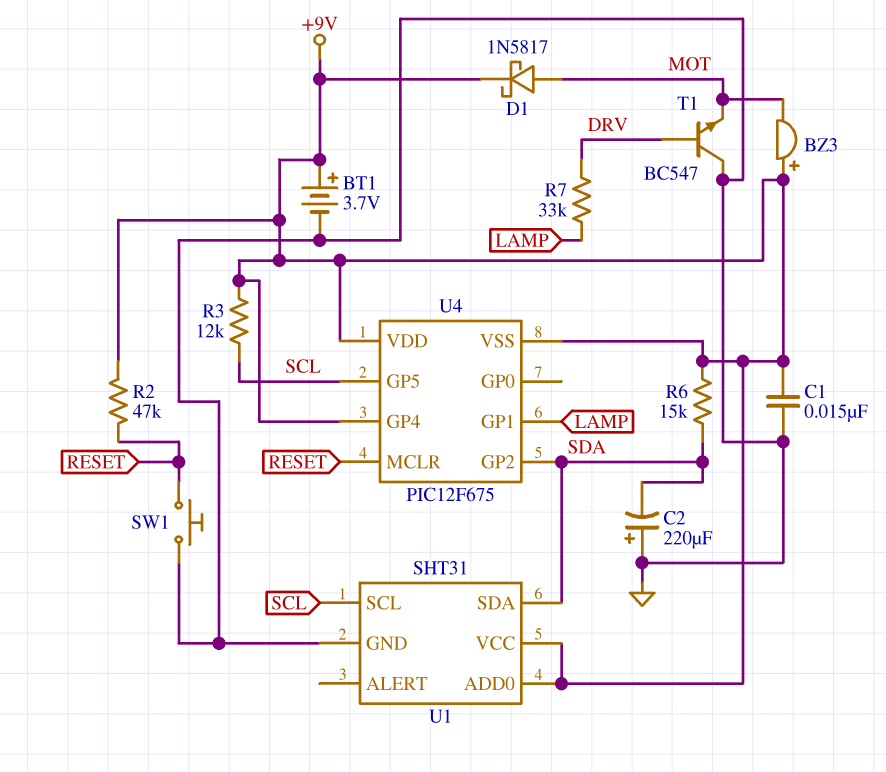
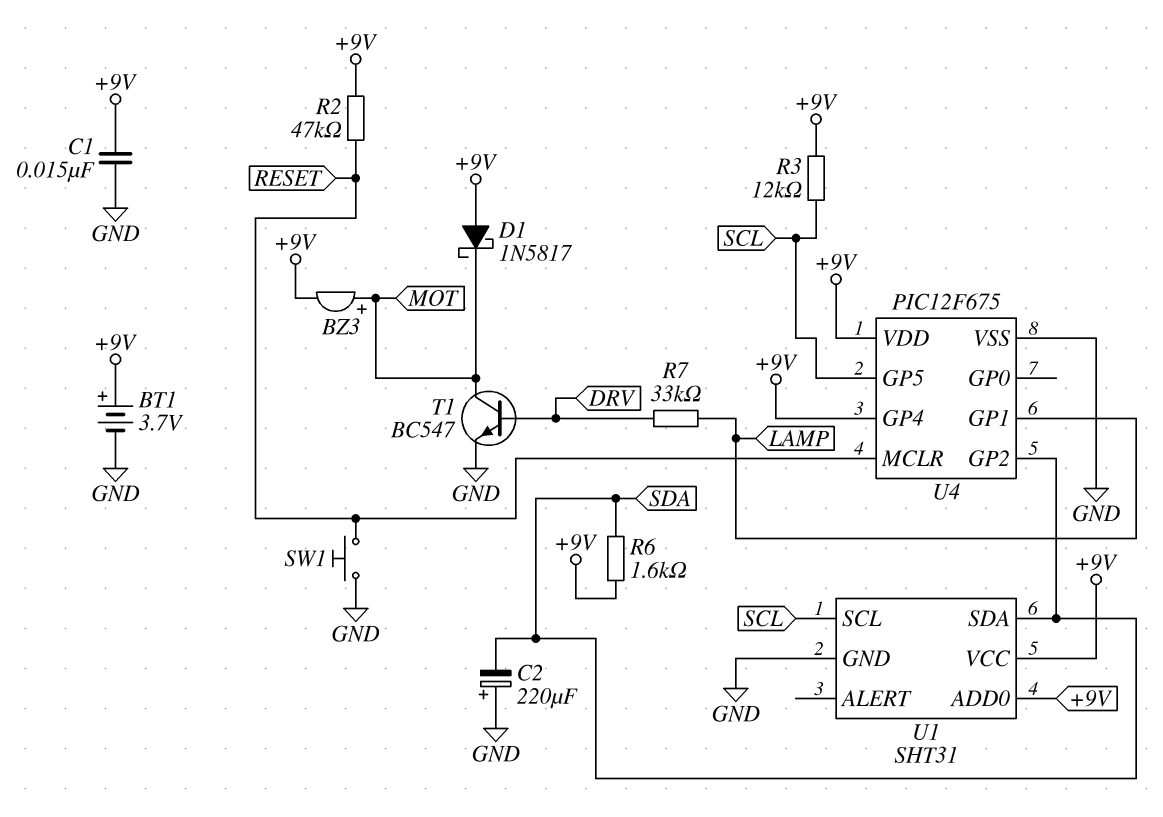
BZ3: buzzer (plus +9V, minus MOT) -> buzzer (plus MOT, minus +9V)
D1: schottky 1N5817 (A MOT, K +9V) -> schottky 1N5817 (A +9V, K MOT)
R6: 15k (+9V, SDA) -> 1.6k (+9V, SDA)
T1: NPN BC547 (B DRV, C GND, E MOT) -> NPN BC547 (B DRV, C MOT, E GND)
U4 pin VSS: +9V -> GND

